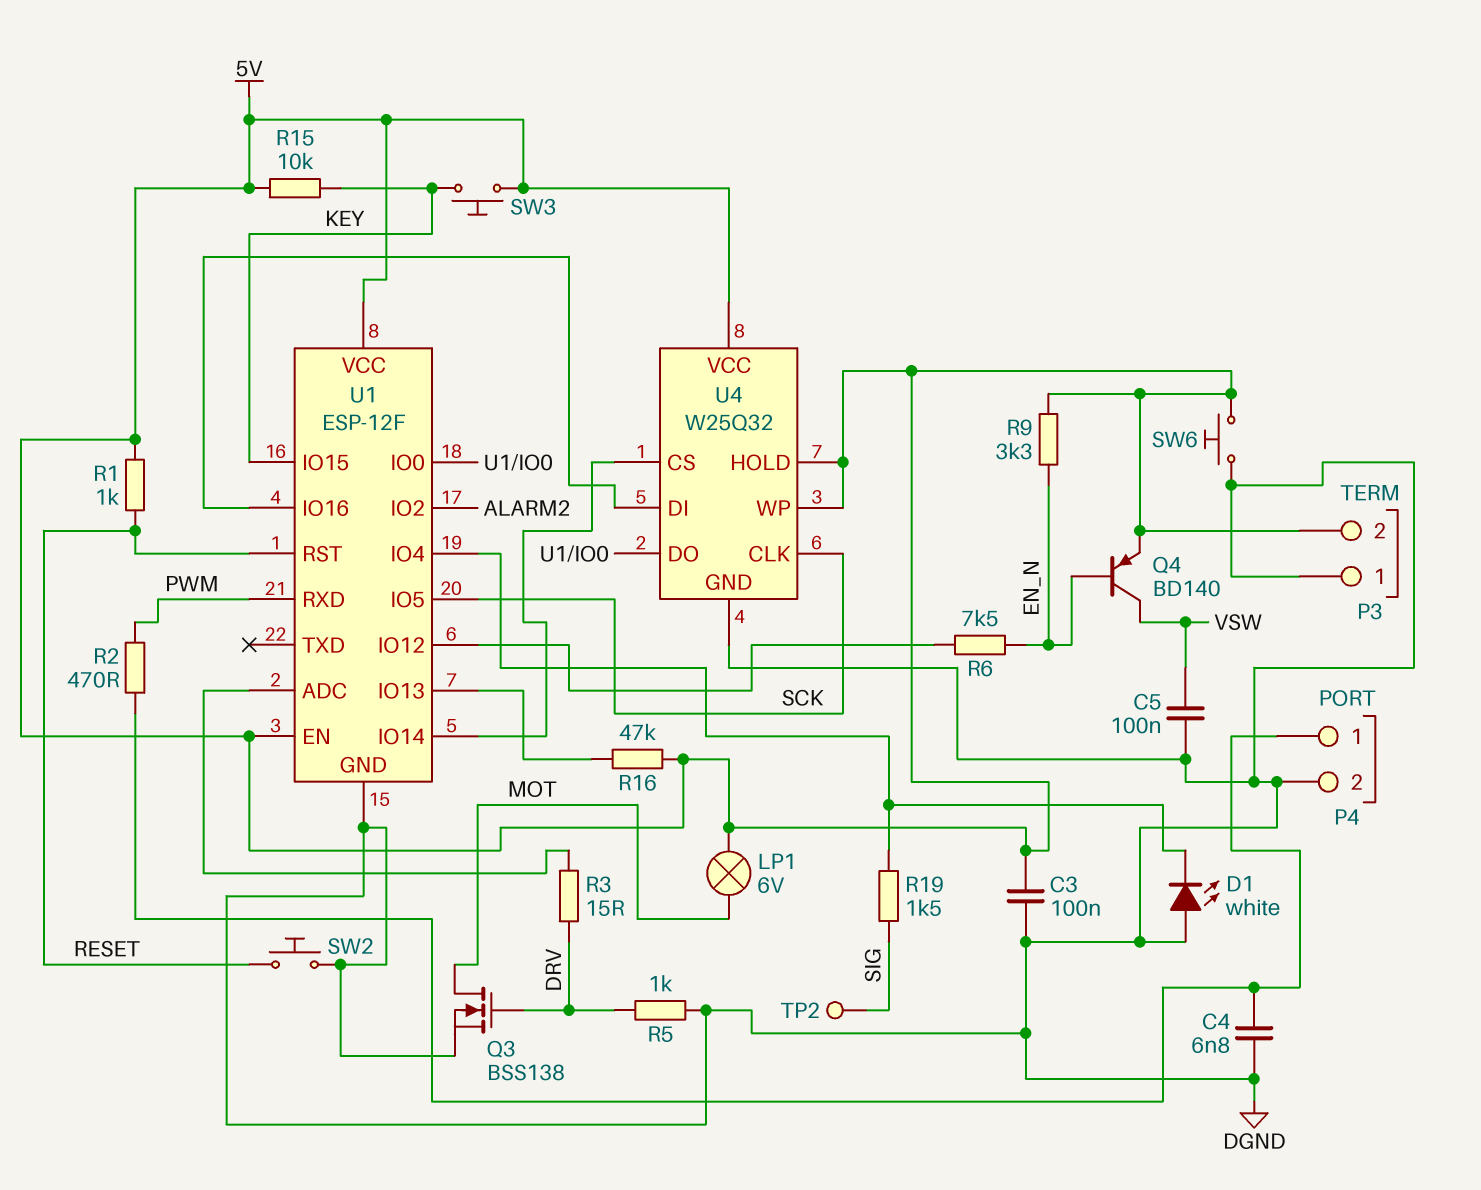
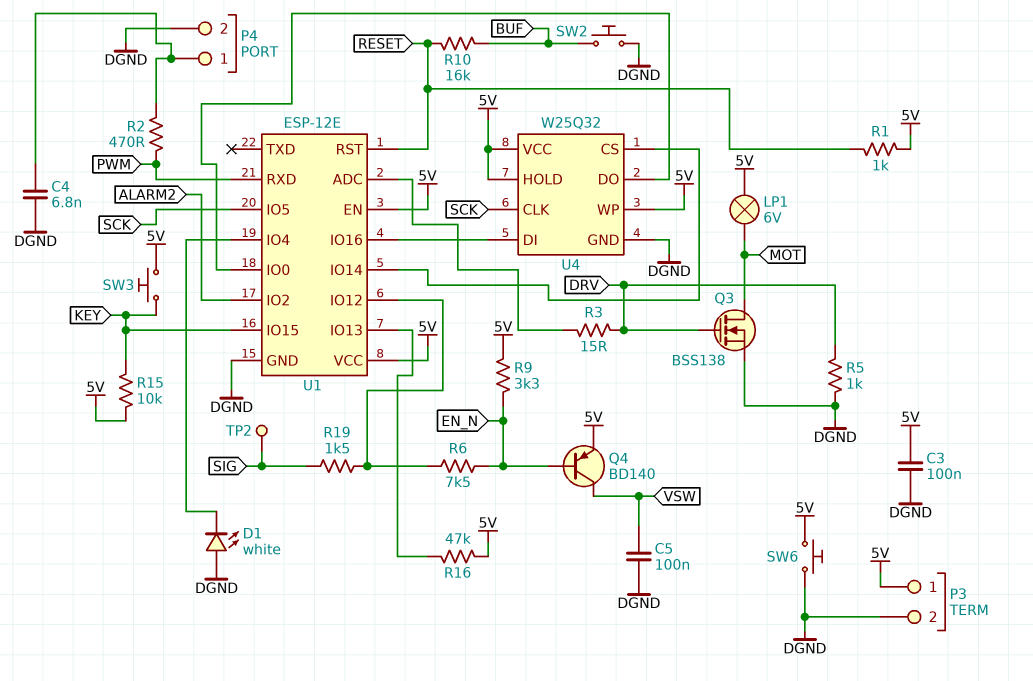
P3 pin 1: DGND -> 5V
P3 pin 2: 5V -> DGND
R10: none -> 16k (BUF, RESET)
R19: 1.5k (SIG, U1/IO4) -> 1.5k (SIG, U1/IO12)
SW2: button (DGND, RESET) -> button (BUF, DGND)
U1: ESP-12F -> ESP-12E

